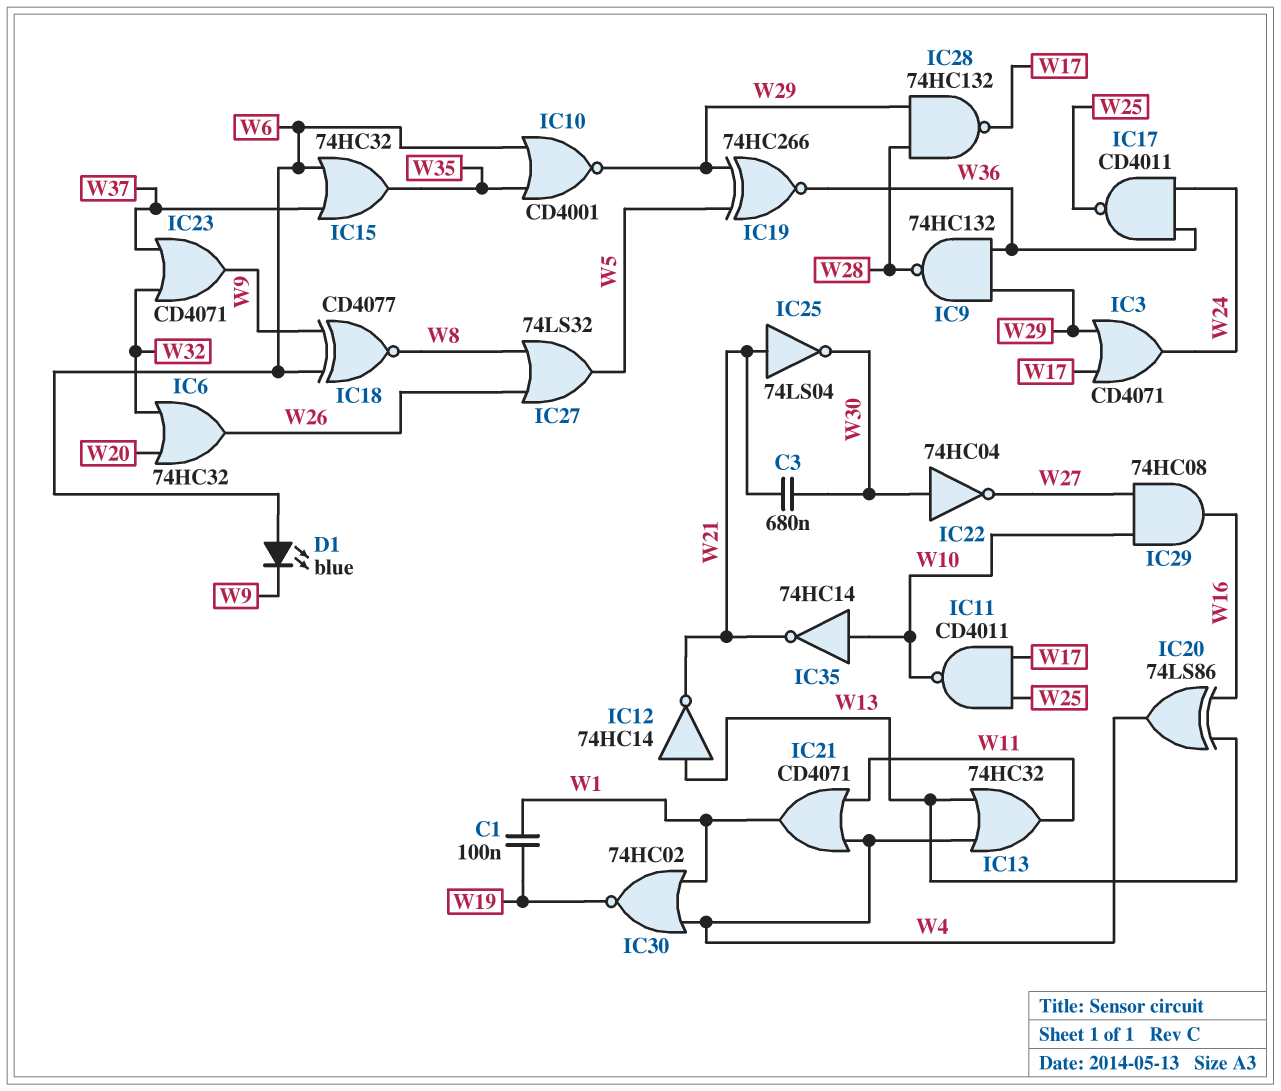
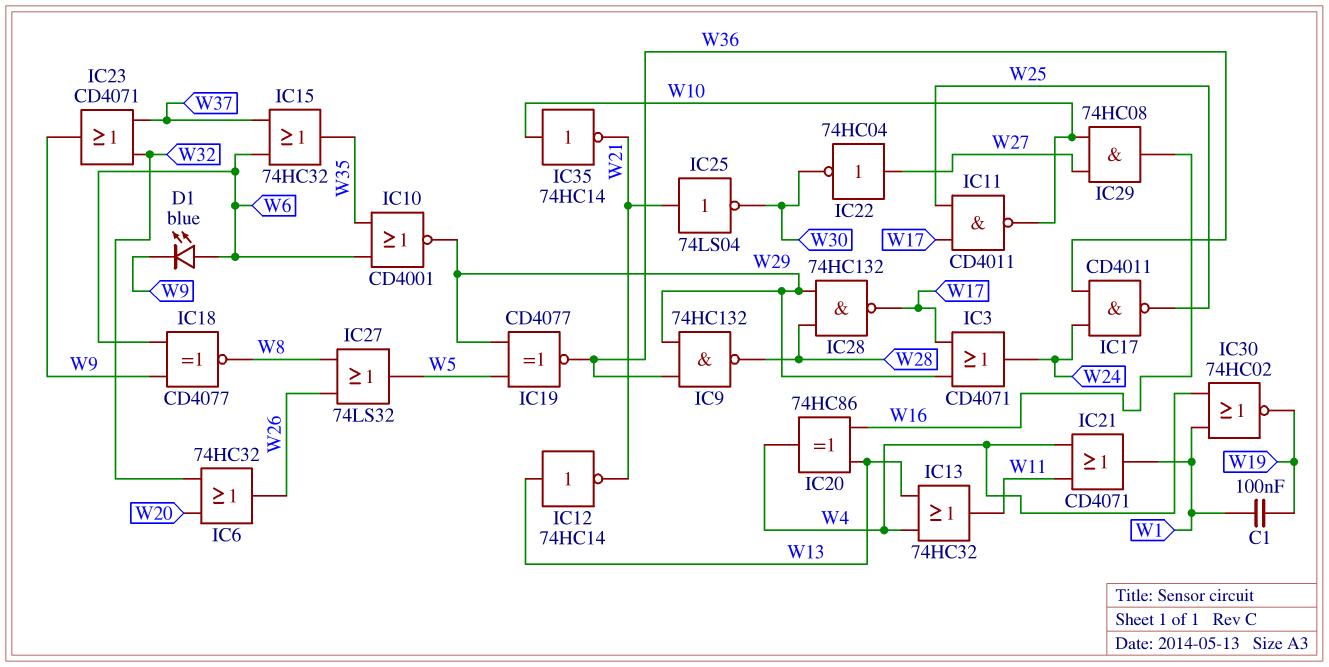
C3: 680nF (W21, W30) -> none
IC19: XNOR 74HC266 (in W5, in W29, out W36) -> XNOR CD4077 (in W5, in W29, out W36)
IC20: XOR 74LS86 (in W13, in W16, out W4) -> XOR 74HC86 (in W13, in W16, out W4)
IC22: NOT 74HC04 (in W30, out W27) -> NOT 74HC04 (in W27, out W30)

